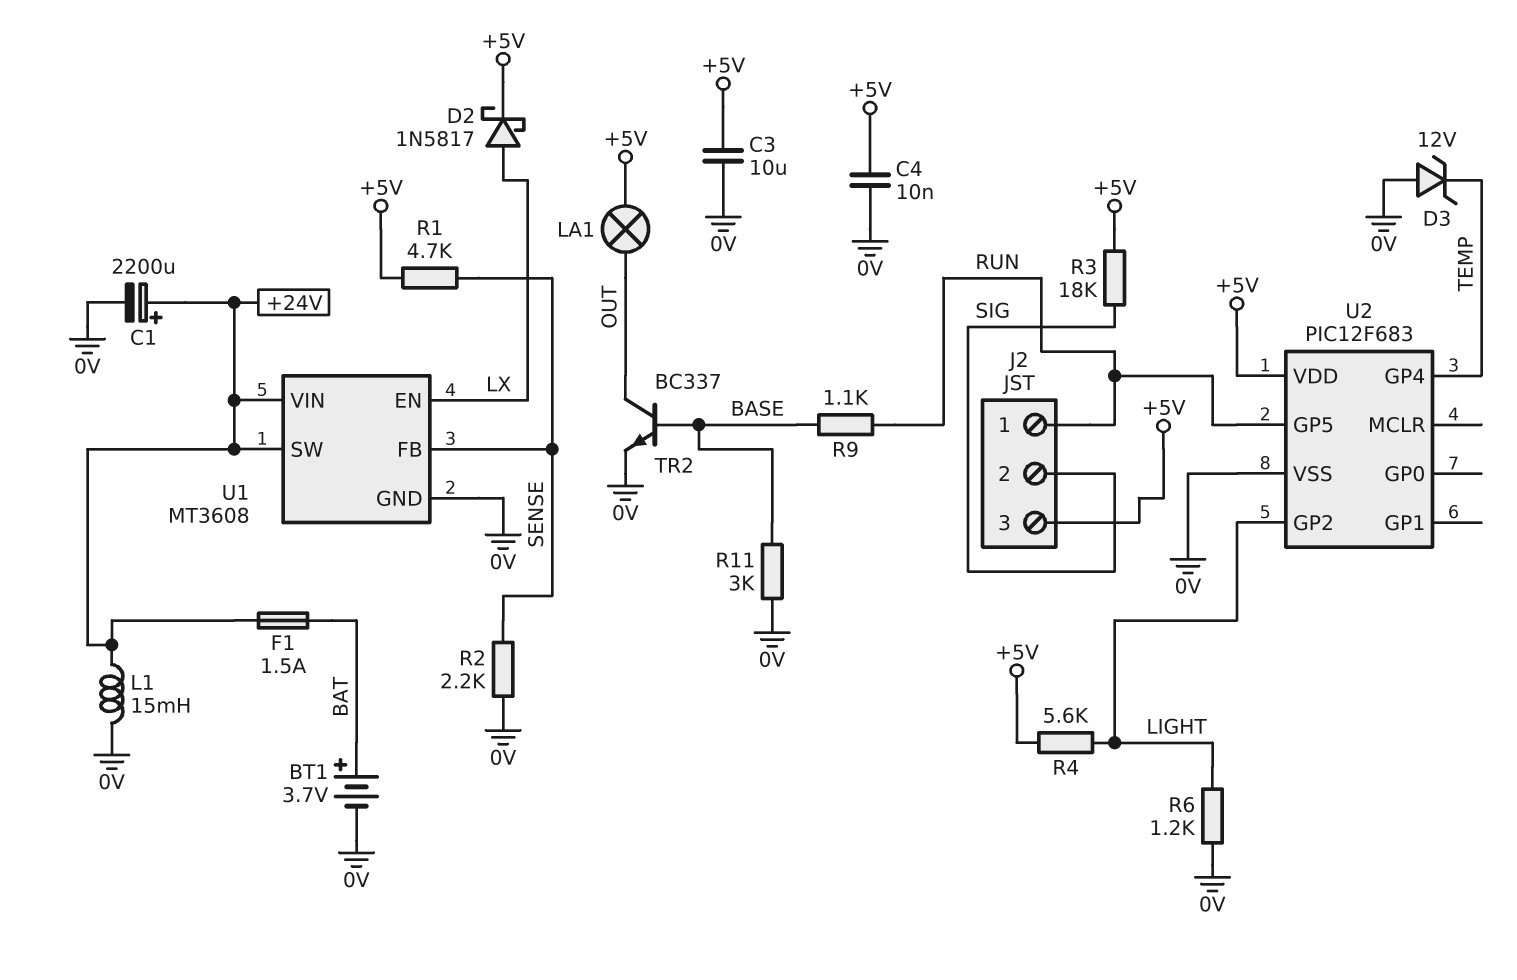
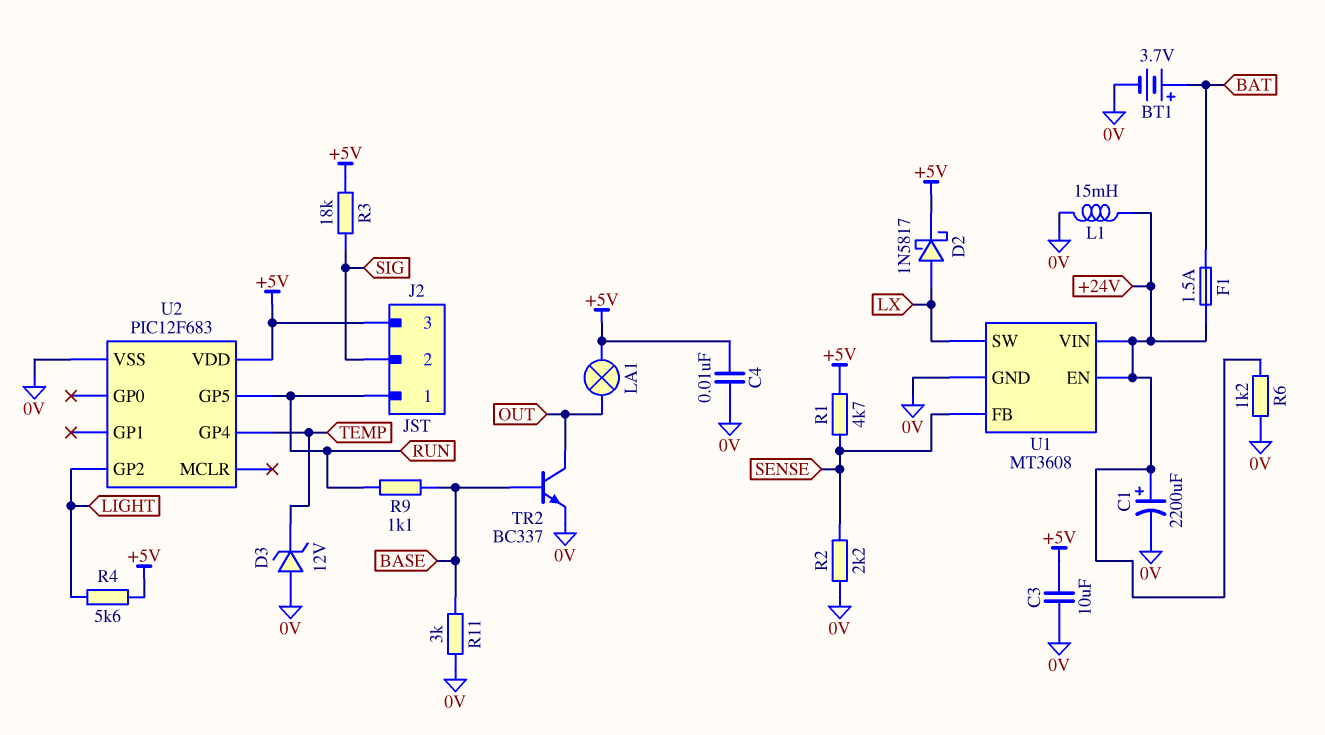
R6: 1.2k (0V, LIGHT) -> 1.2k (+24V, 0V)
U1 pin EN: LX -> +24V
U1 pin SW: +24V -> LX

